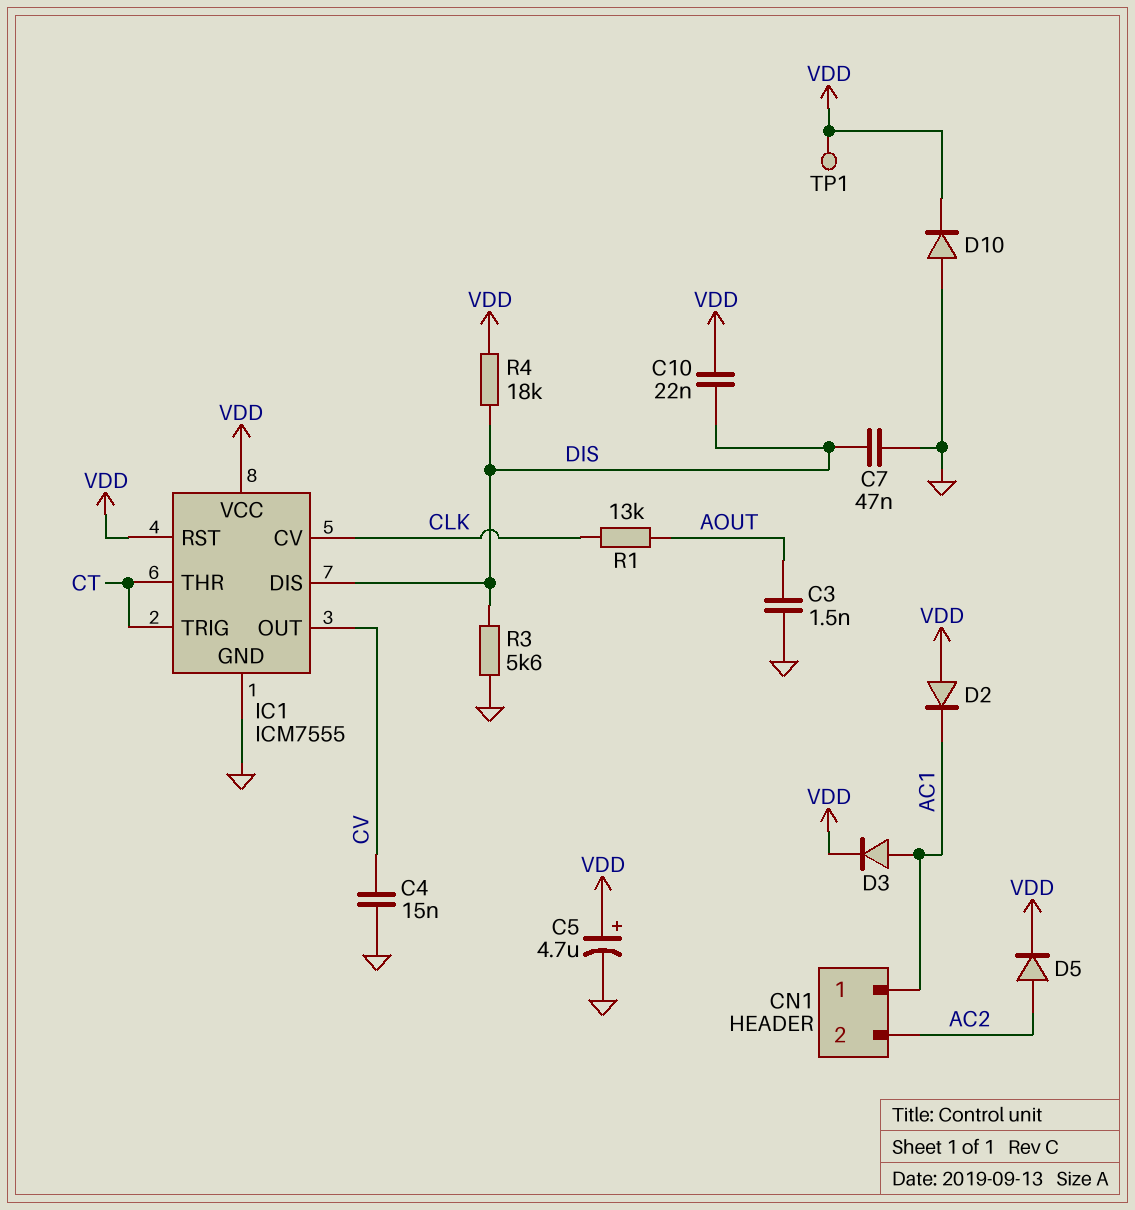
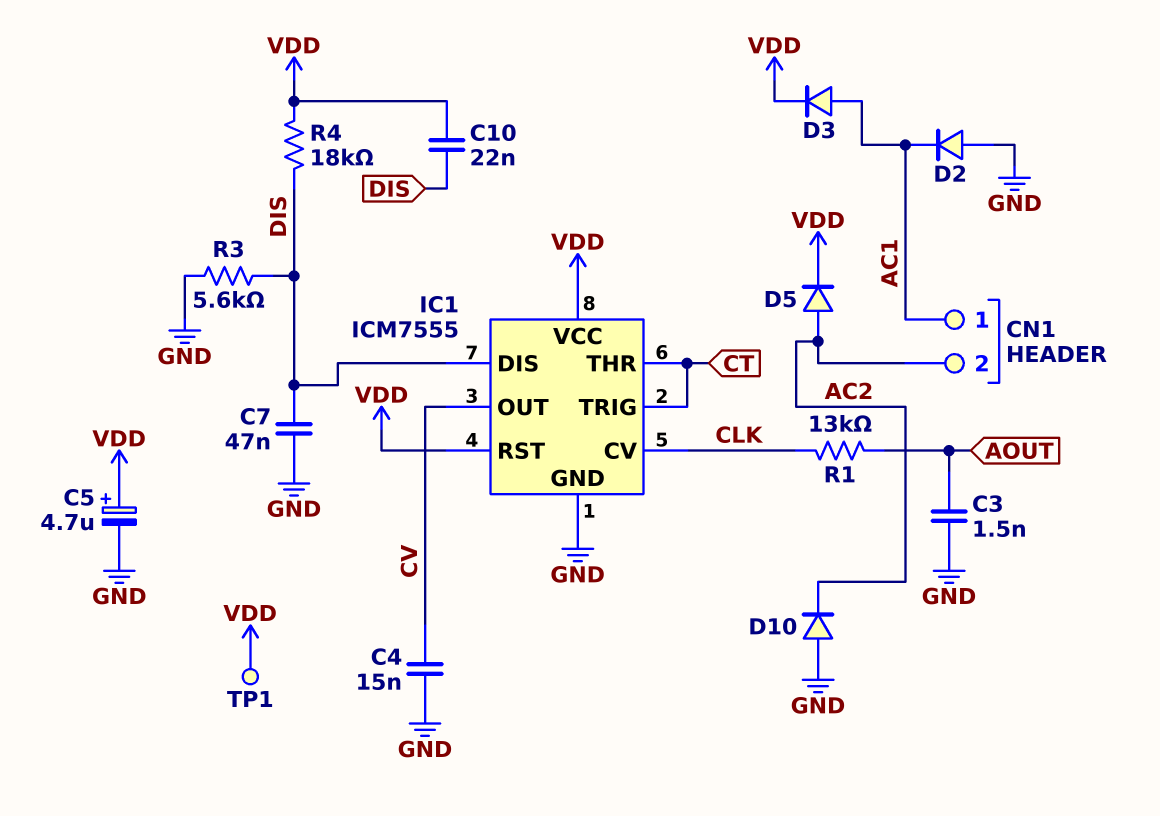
D2: diode (A VDD, K AC1) -> diode (A GND, K AC1)
D10: diode (A GND, K VDD) -> diode (A GND, K AC2)

